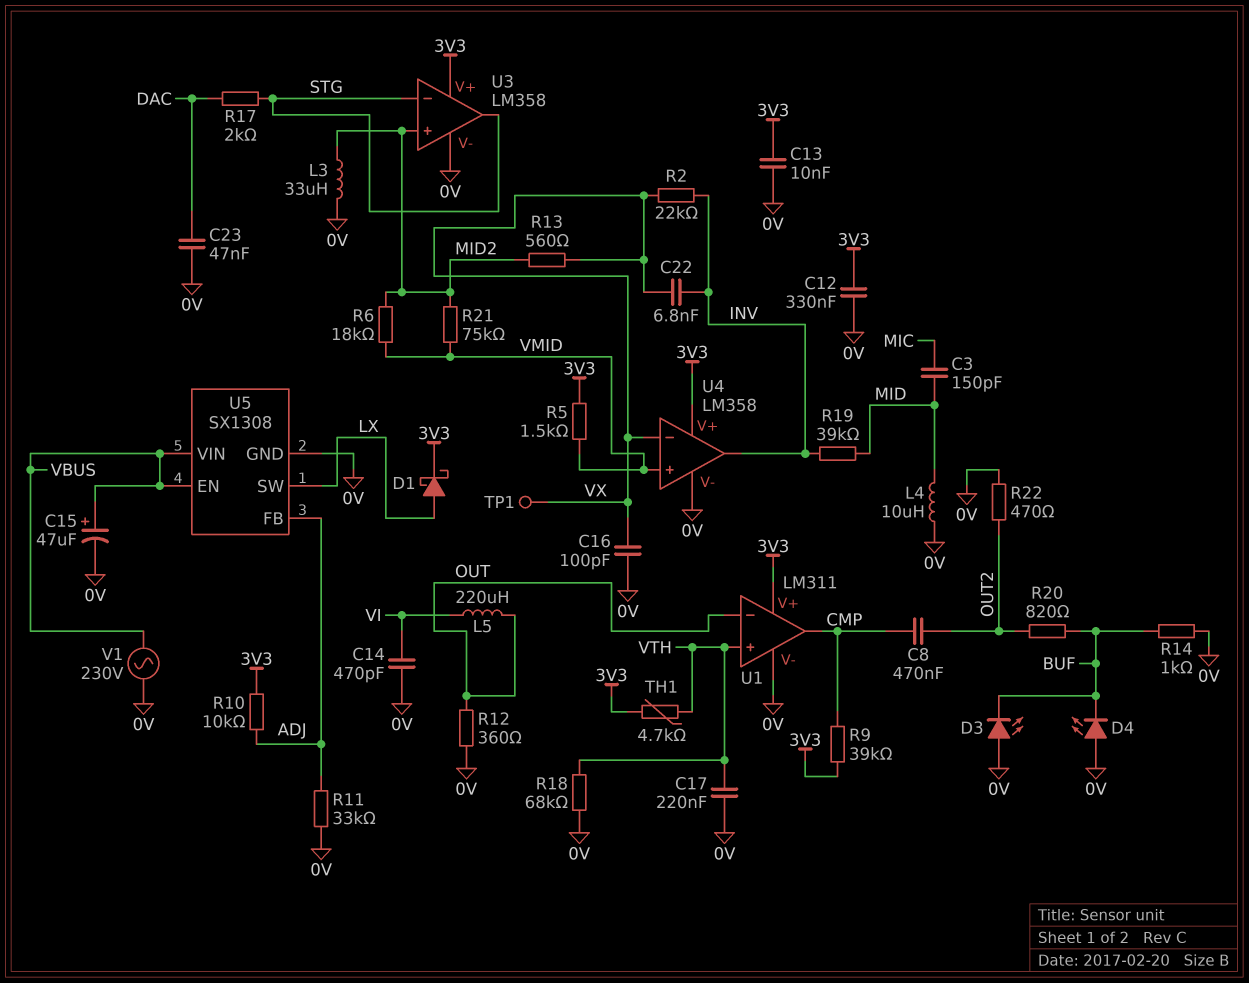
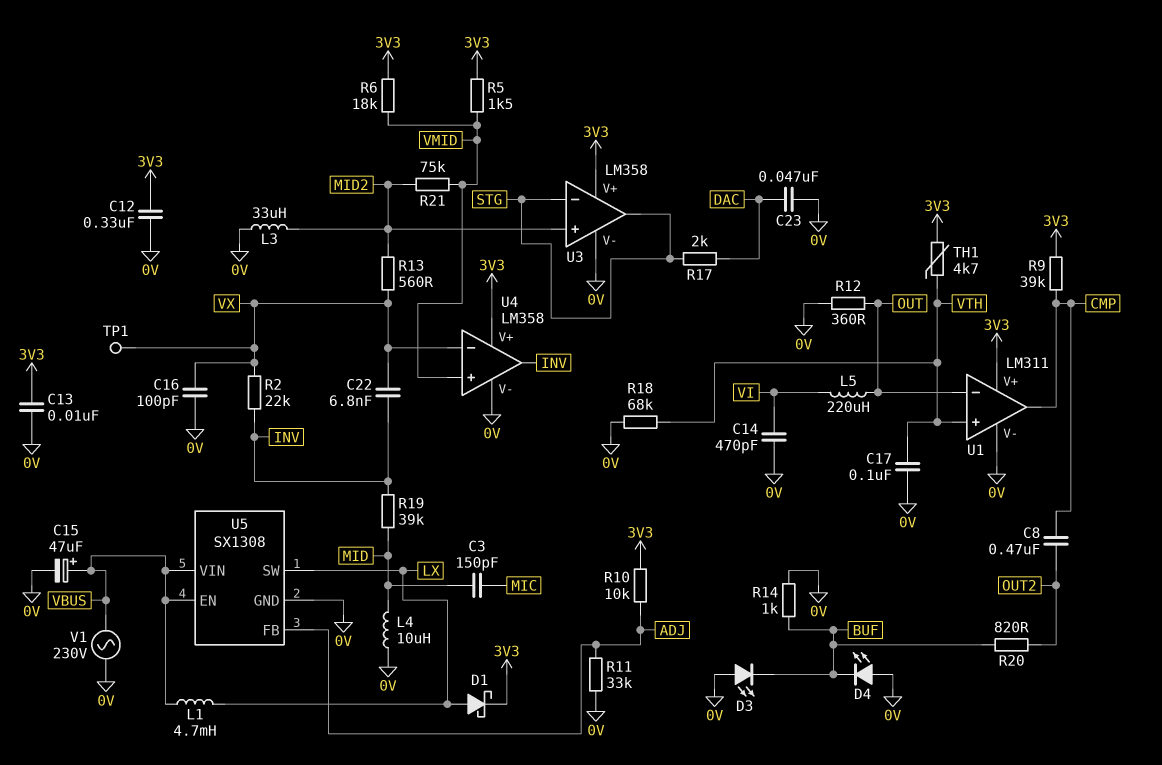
C17: 220nF (0V, VTH) -> 100nF (0V, VTH)
L1: none -> 4.7mH (LX, VBUS)
R6: 18k (MID2, VMID) -> 18k (3V3, VMID)
R22: 470 (0V, OUT2) -> none

